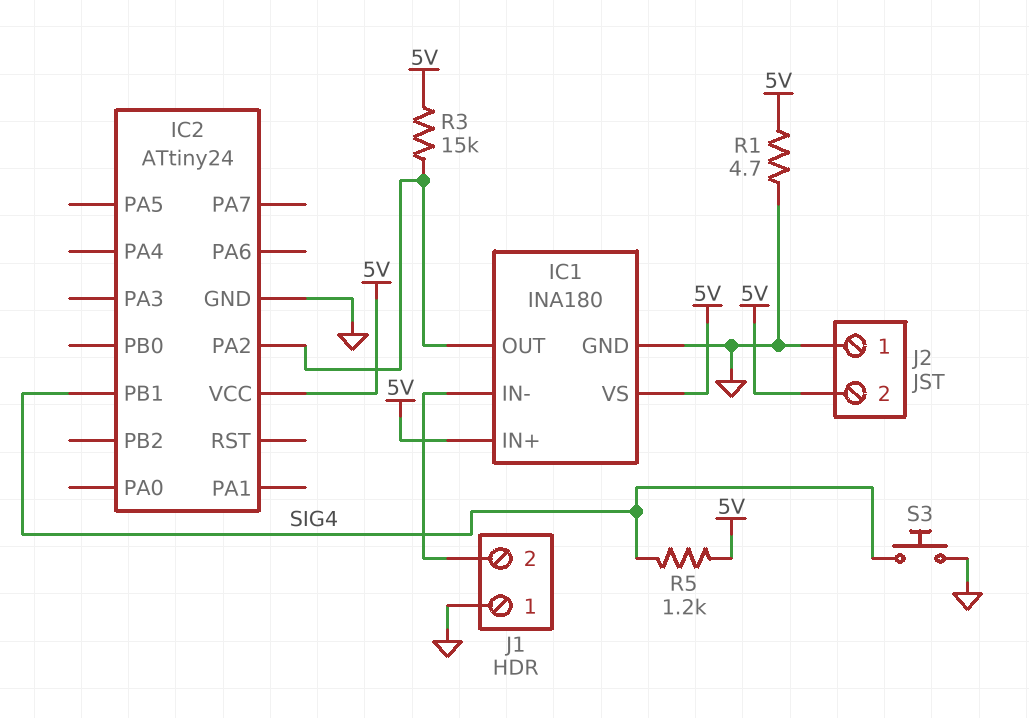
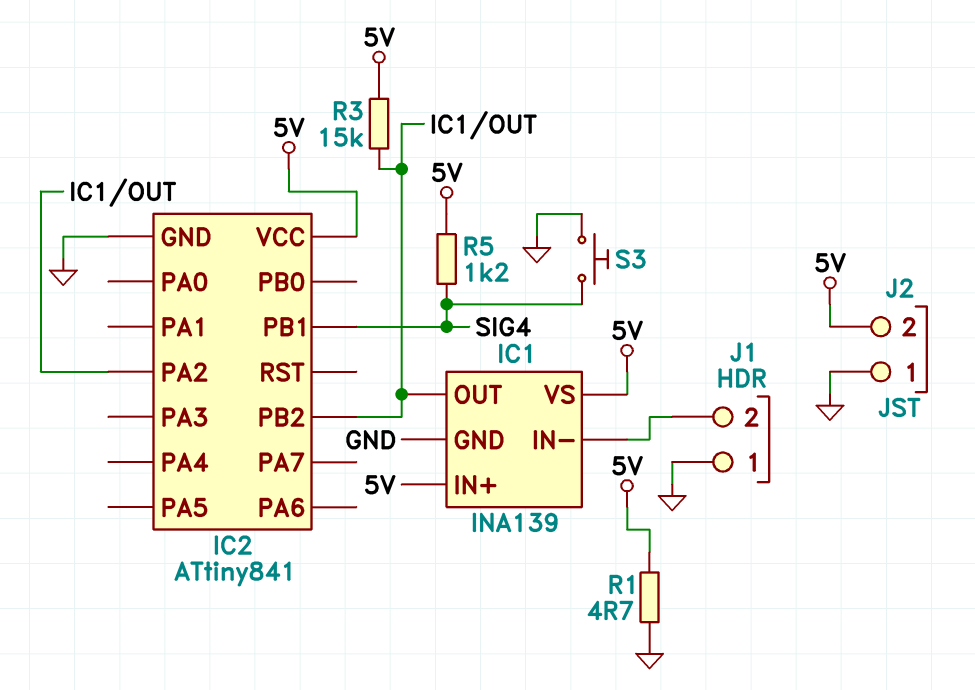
IC1: INA180 -> INA139
IC2: ATtiny24 -> ATtiny841
IC2 pin PB2: none -> IC1/OUT

